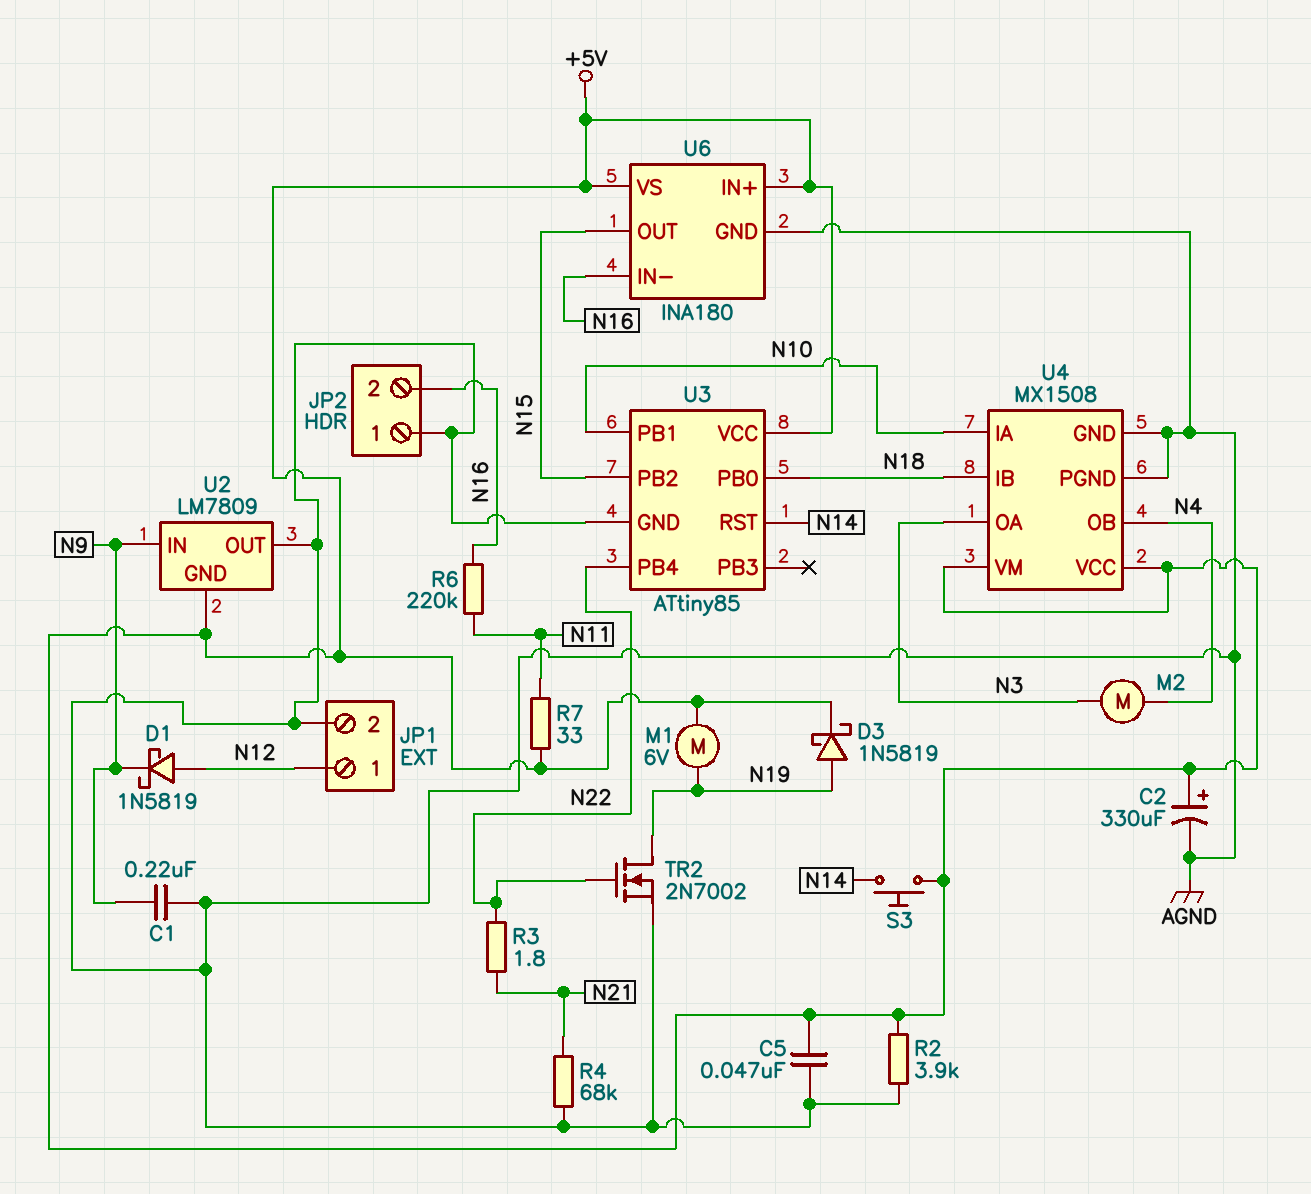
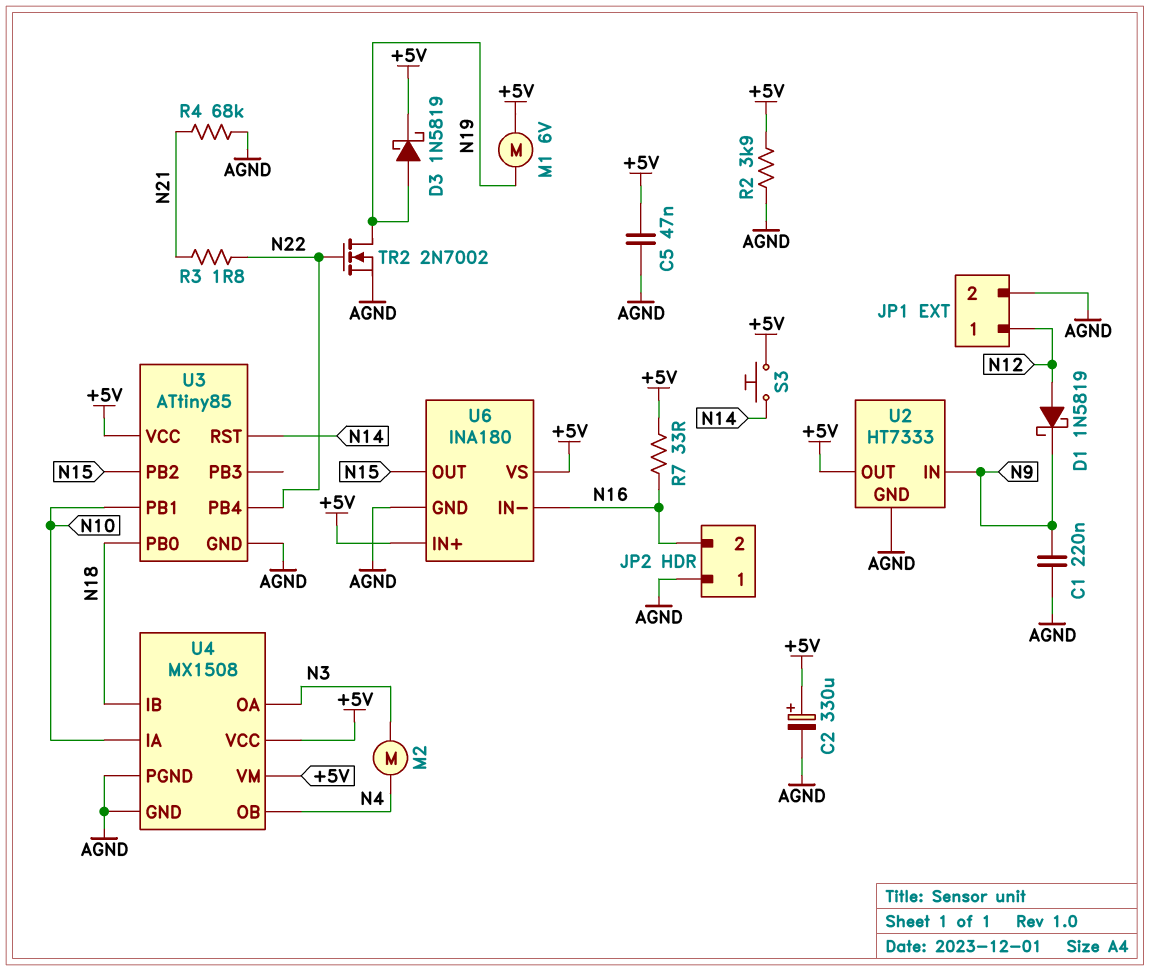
R6: 220k (N11, N16) -> none
R7: 33 (+5V, N11) -> 33 (+5V, N16)
U2: LM7809 -> HT7333
U2 pin GND: +5V -> AGND
U2 pin OUT: AGND -> +5V

